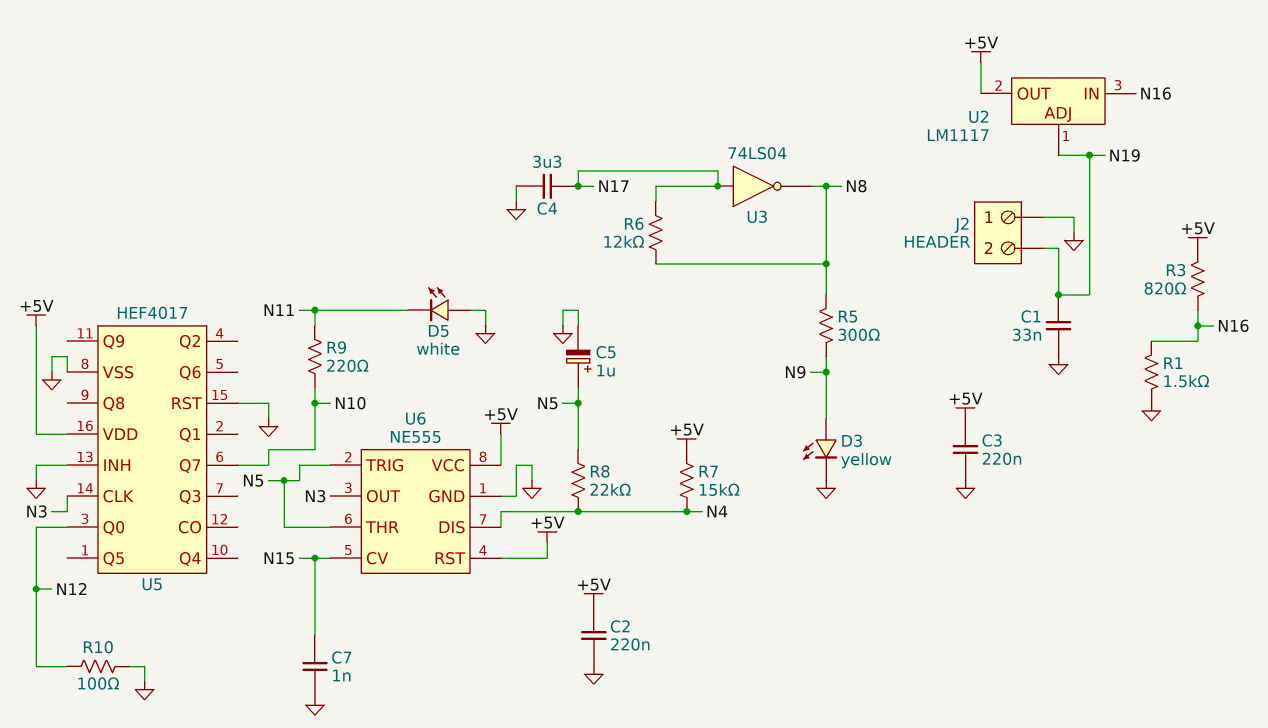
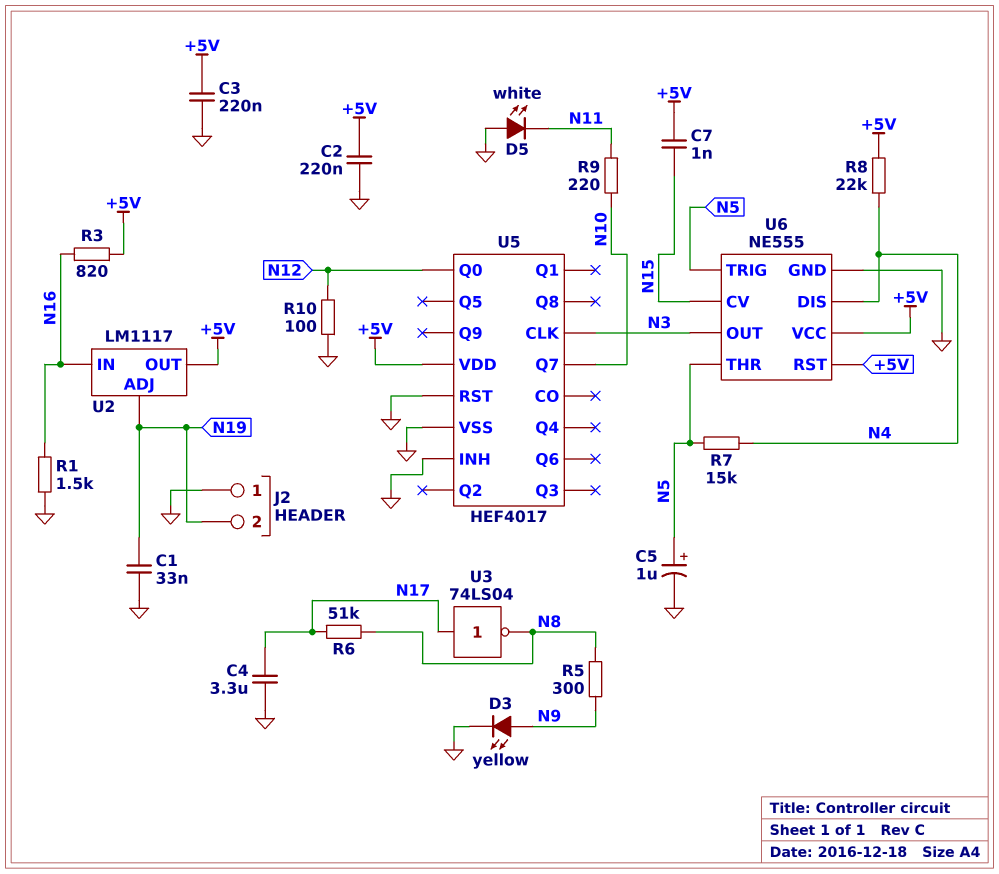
C7: 1nF (GND, N15) -> 1nF (+5V, N15)
R6: 12k (N8, N17) -> 51k (N8, N17)
R7: 15k (+5V, N4) -> 15k (N4, N5)
R8: 22k (N4, N5) -> 22k (+5V, N4)

